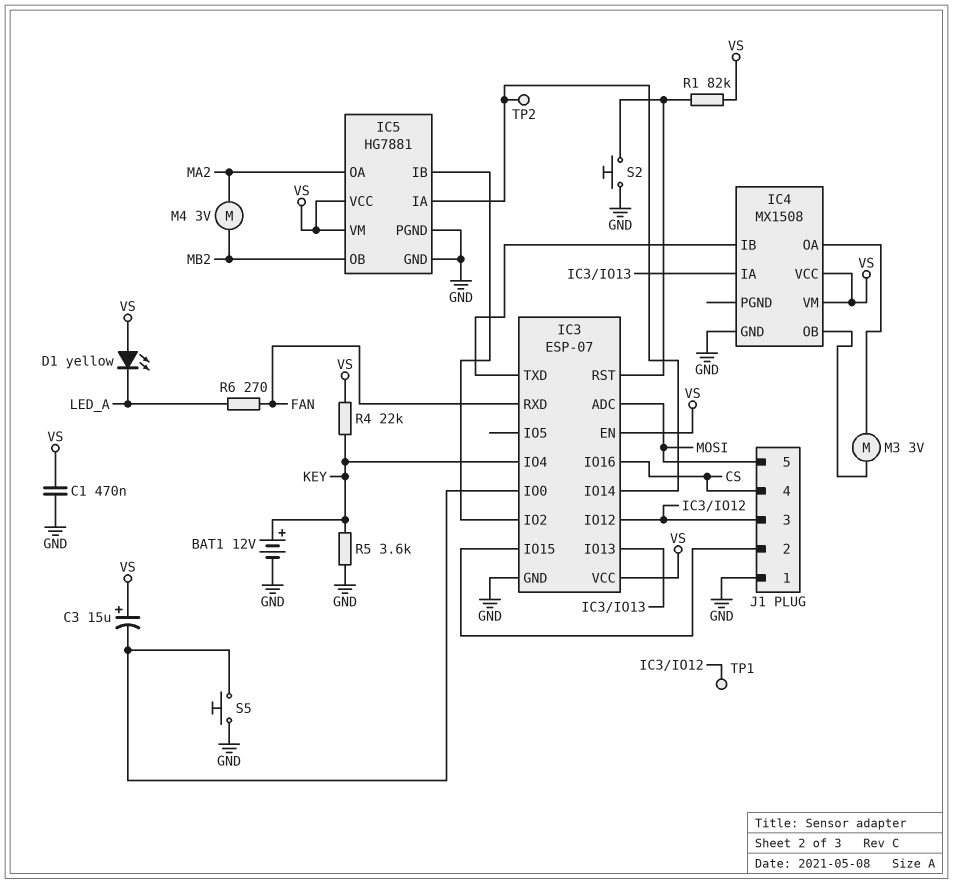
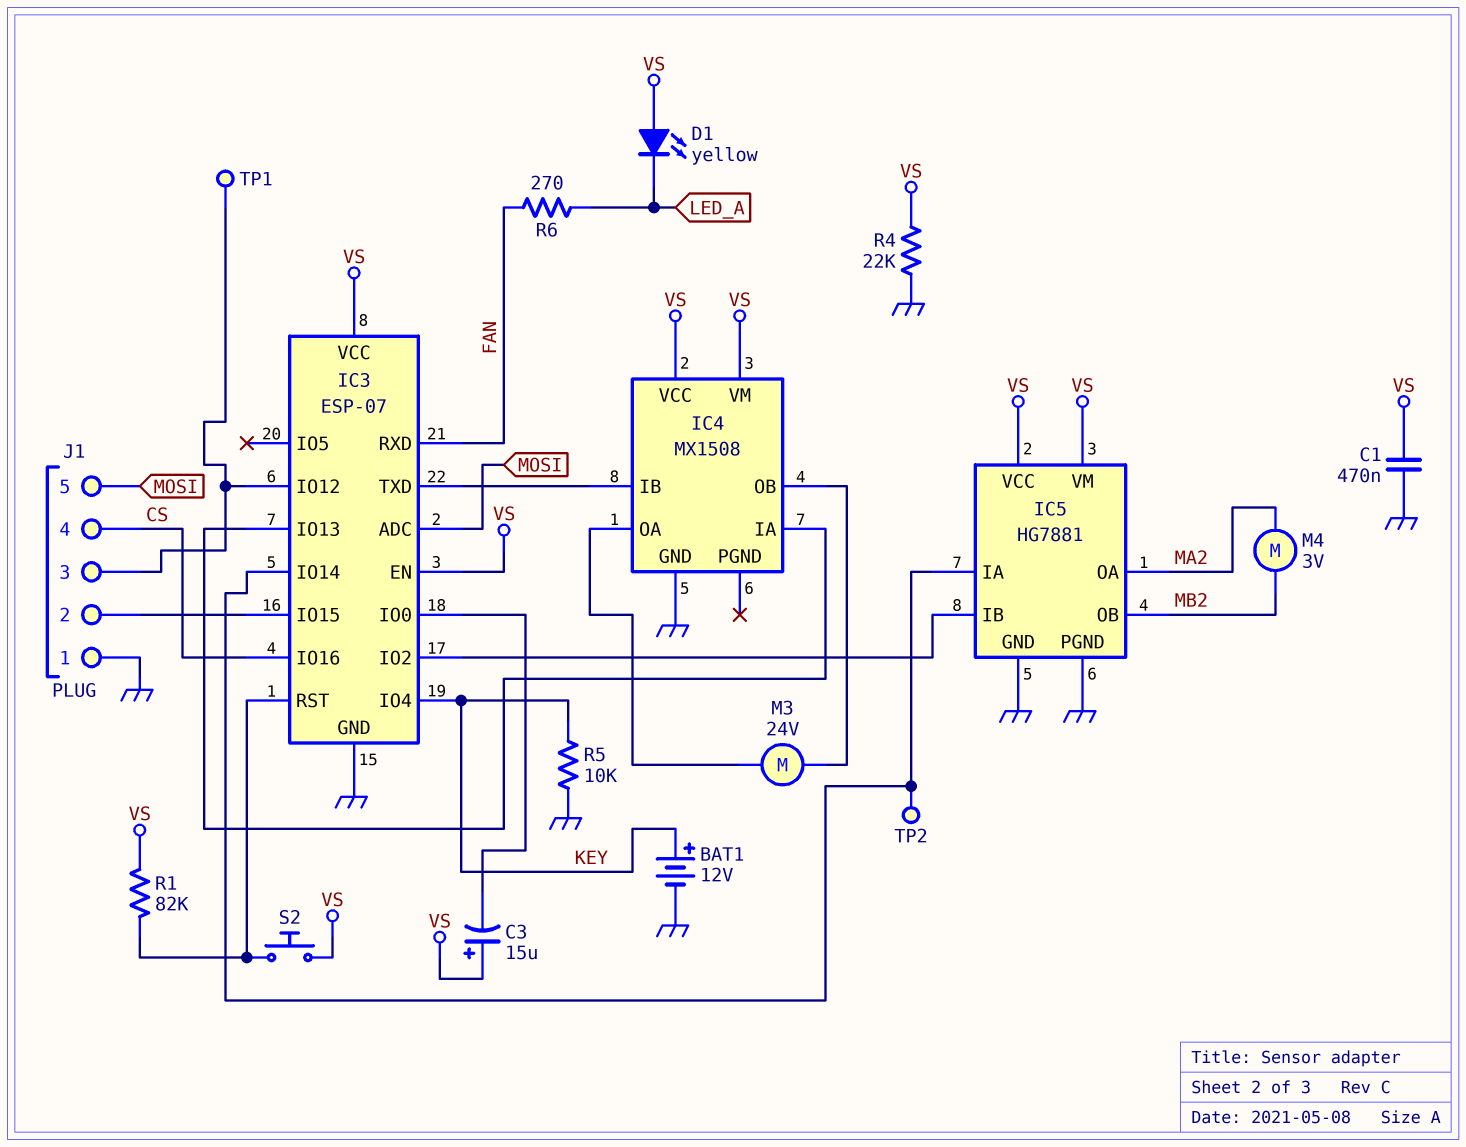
M3: motor 3V (IC4/OA, IC4/OB) -> motor 24V (IC4/OA, IC4/OB)
R4: 22k (KEY, VS) -> 22k (GND, VS)
R5: 3.6k (GND, KEY) -> 10k (GND, KEY)
S2: button (GND, IC3/RST) -> button (IC3/RST, VS)
S5: button (GND, IC3/IO0) -> none

